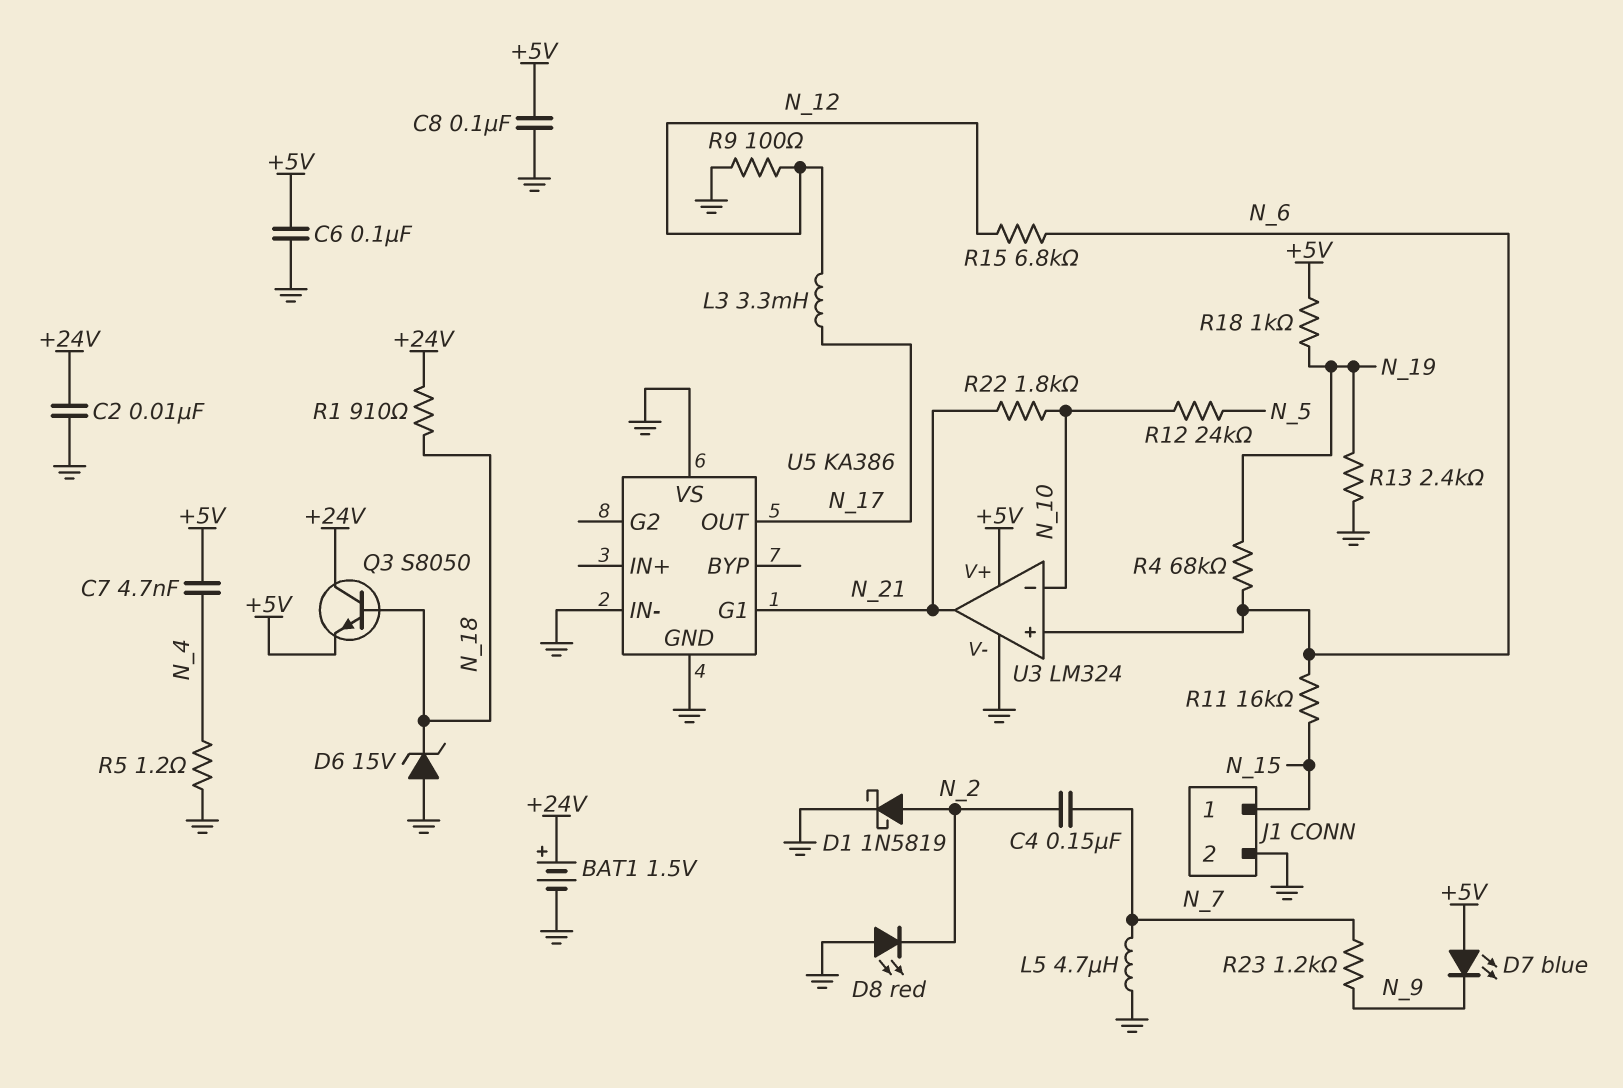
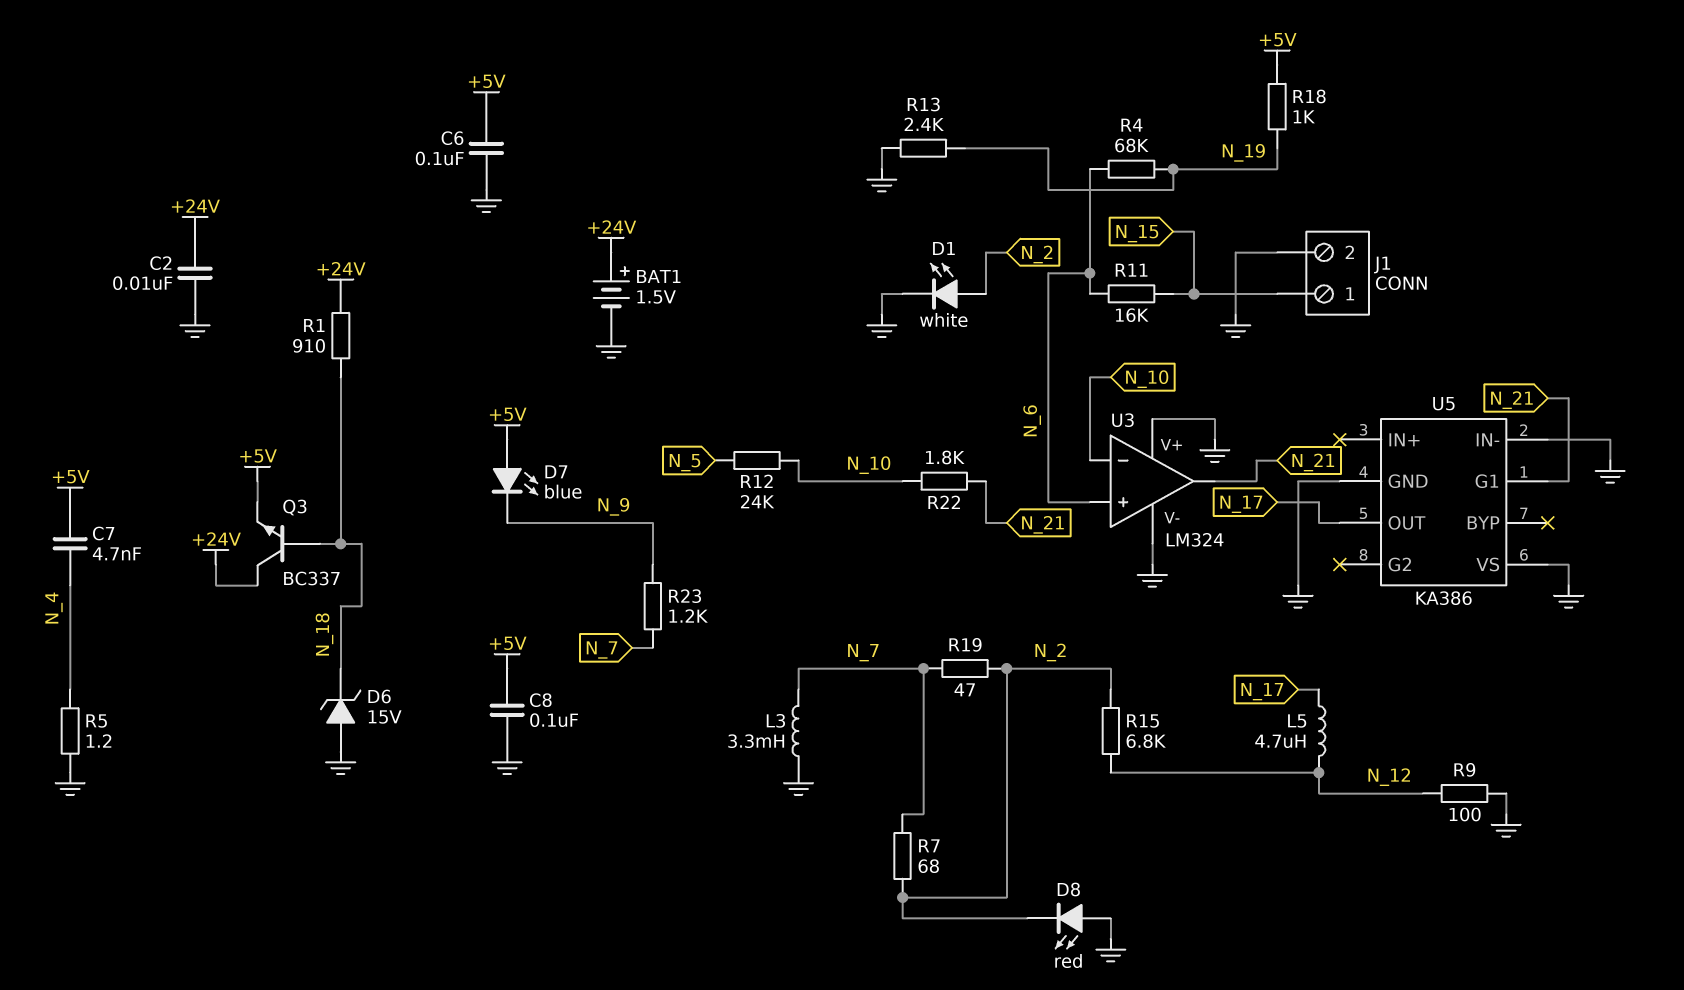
C4: 150nF (N_2, N_7) -> none
D1: schottky 1N5819 (A N_2, K GND) -> LED white (A N_2, K GND)
L3: 3.3mH (N_12, N_17) -> 3.3mH (GND, N_7)
L5: 4.7uH (GND, N_7) -> 4.7uH (N_12, N_17)
Q3: NPN S8050 (B N_18, C +24V, E +5V) -> NPN BC337 (B N_18, C +24V, E +5V)
R7: none -> 68 (N_2, N_7)
R15: 6.8k (N_6, N_12) -> 6.8k (N_2, N_12)
R19: none -> 47 (N_2, N_7)
U3 pin V+: +5V -> GND

